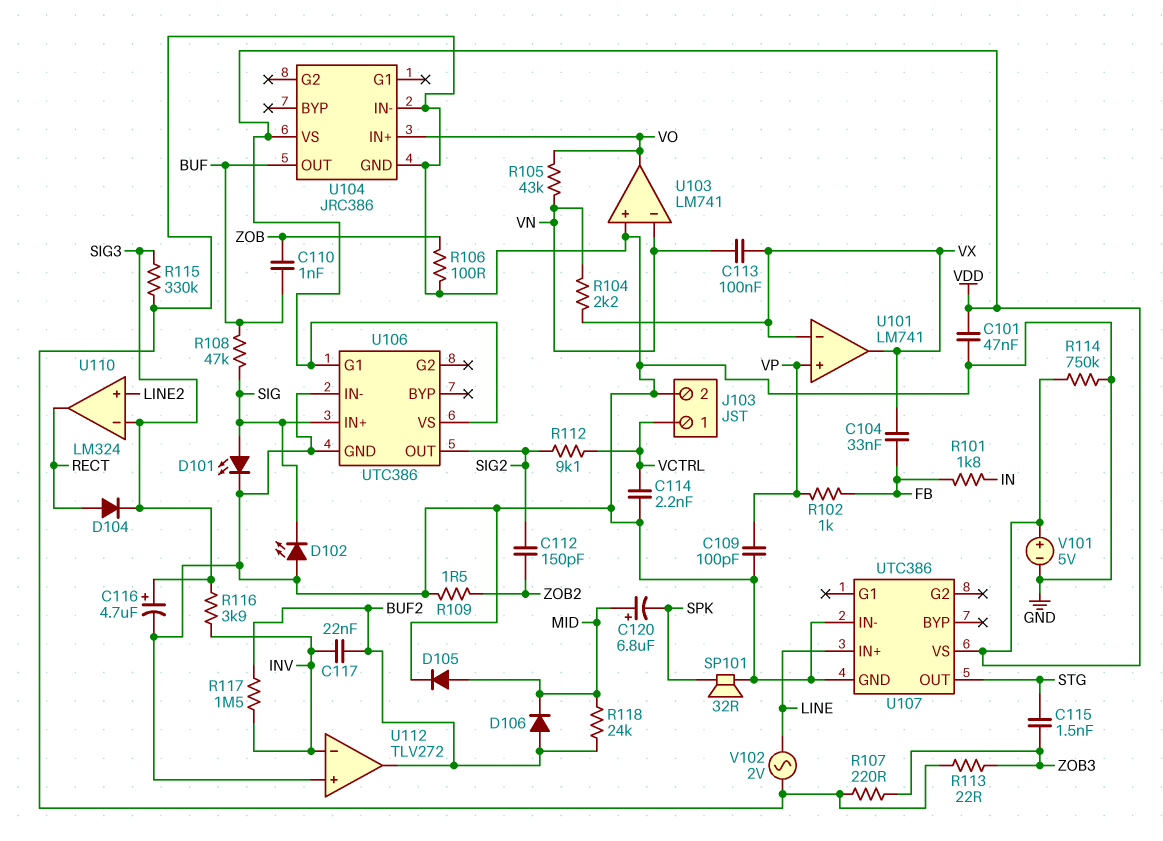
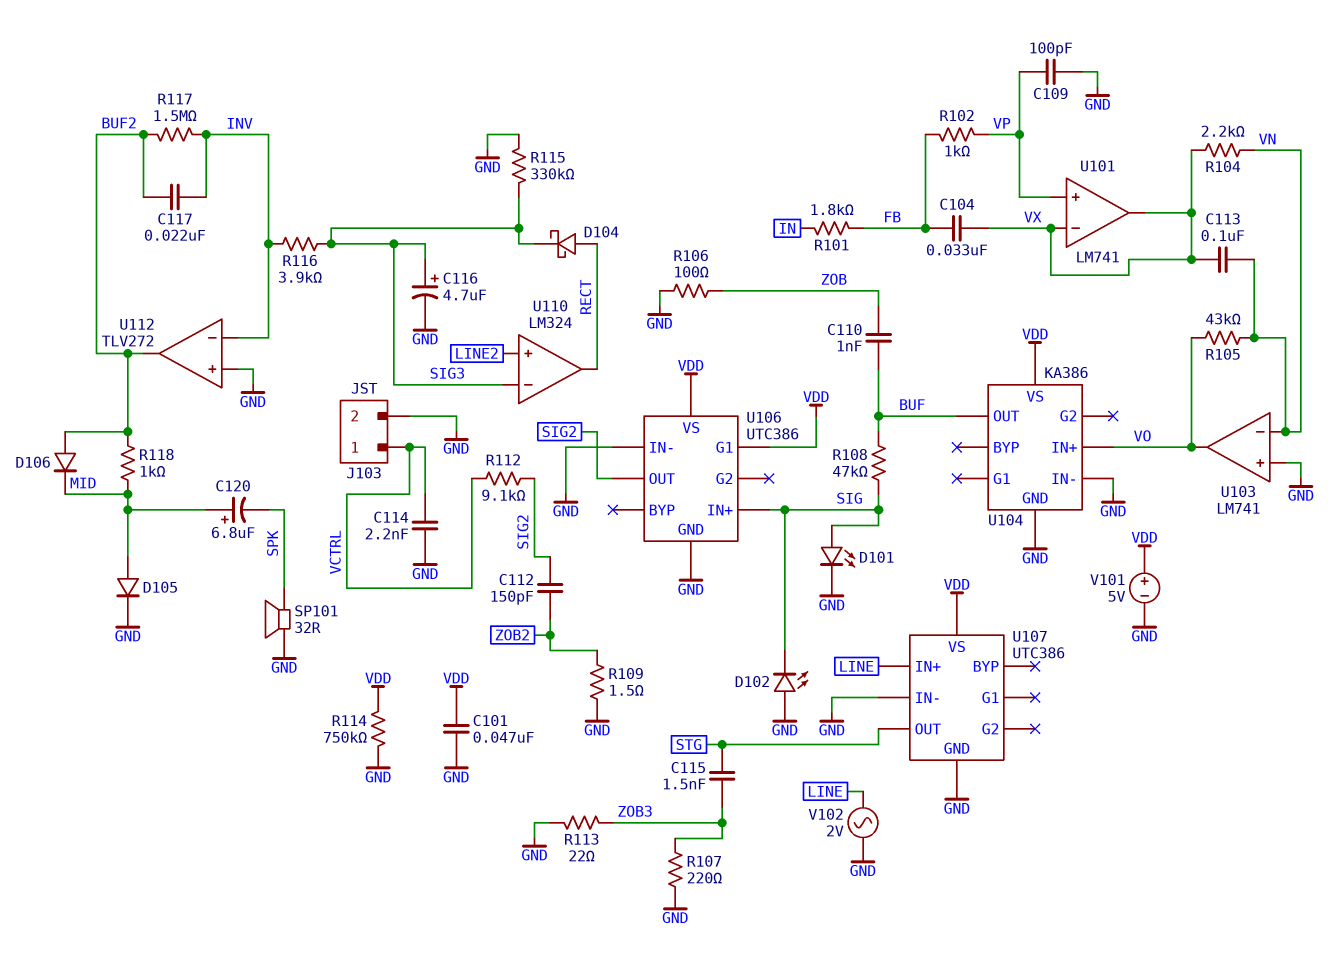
D104: diode (A RECT, K SIG3) -> schottky (A RECT, K SIG3)
R118: 24k (BUF2, MID) -> 1k (BUF2, MID)
U104: JRC386 -> KA386

